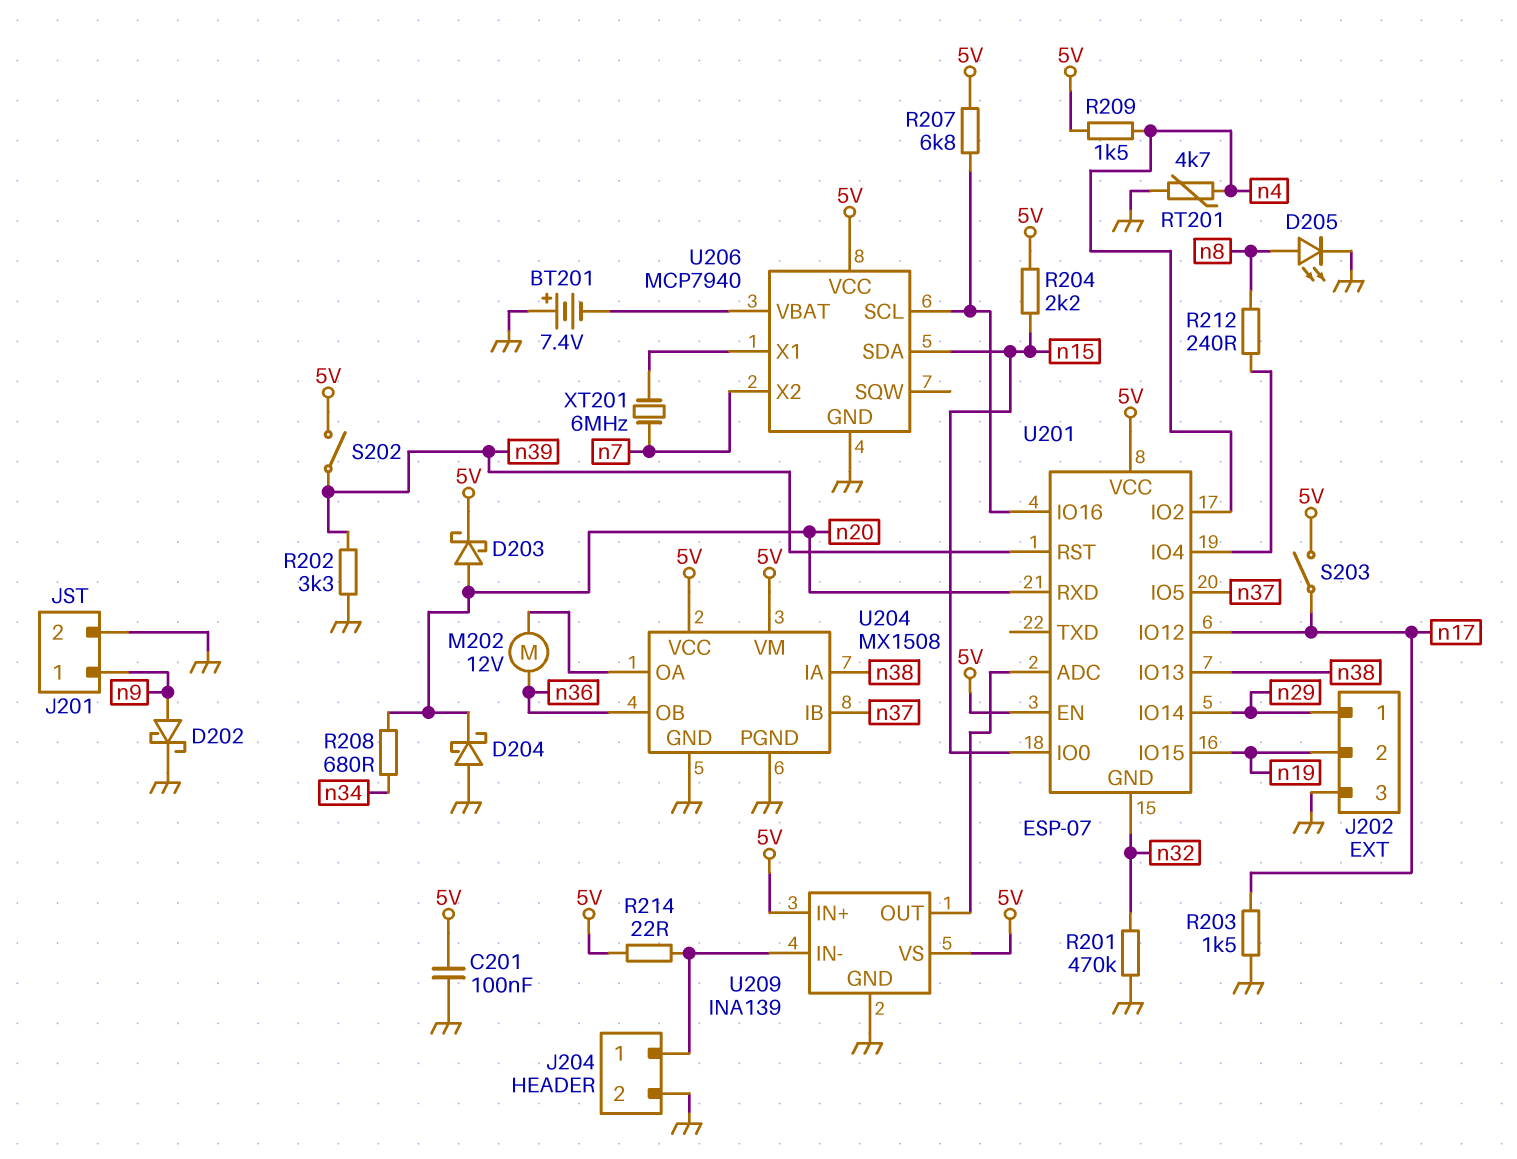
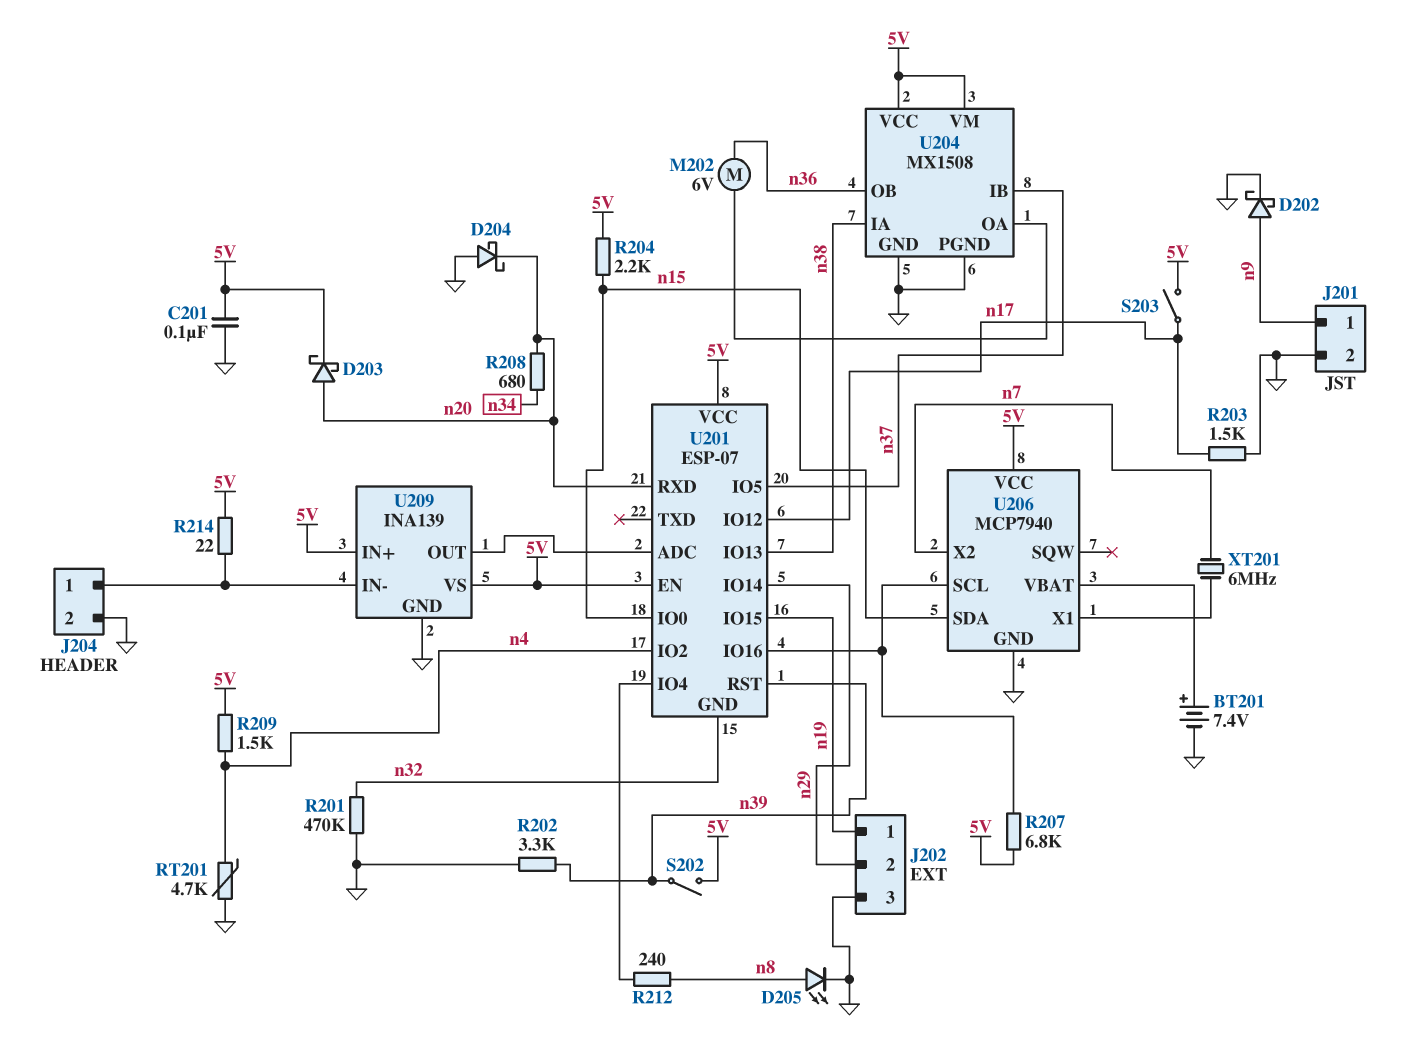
BT201: 7.4V (plus GND, minus U206/VBAT) -> 7.4V (plus U206/VBAT, minus GND)
J202 pin 1: n29 -> n19
J202 pin 2: n19 -> n29
M202: motor 12V (U204/OA, n36) -> motor 6V (U204/OA, n36)

